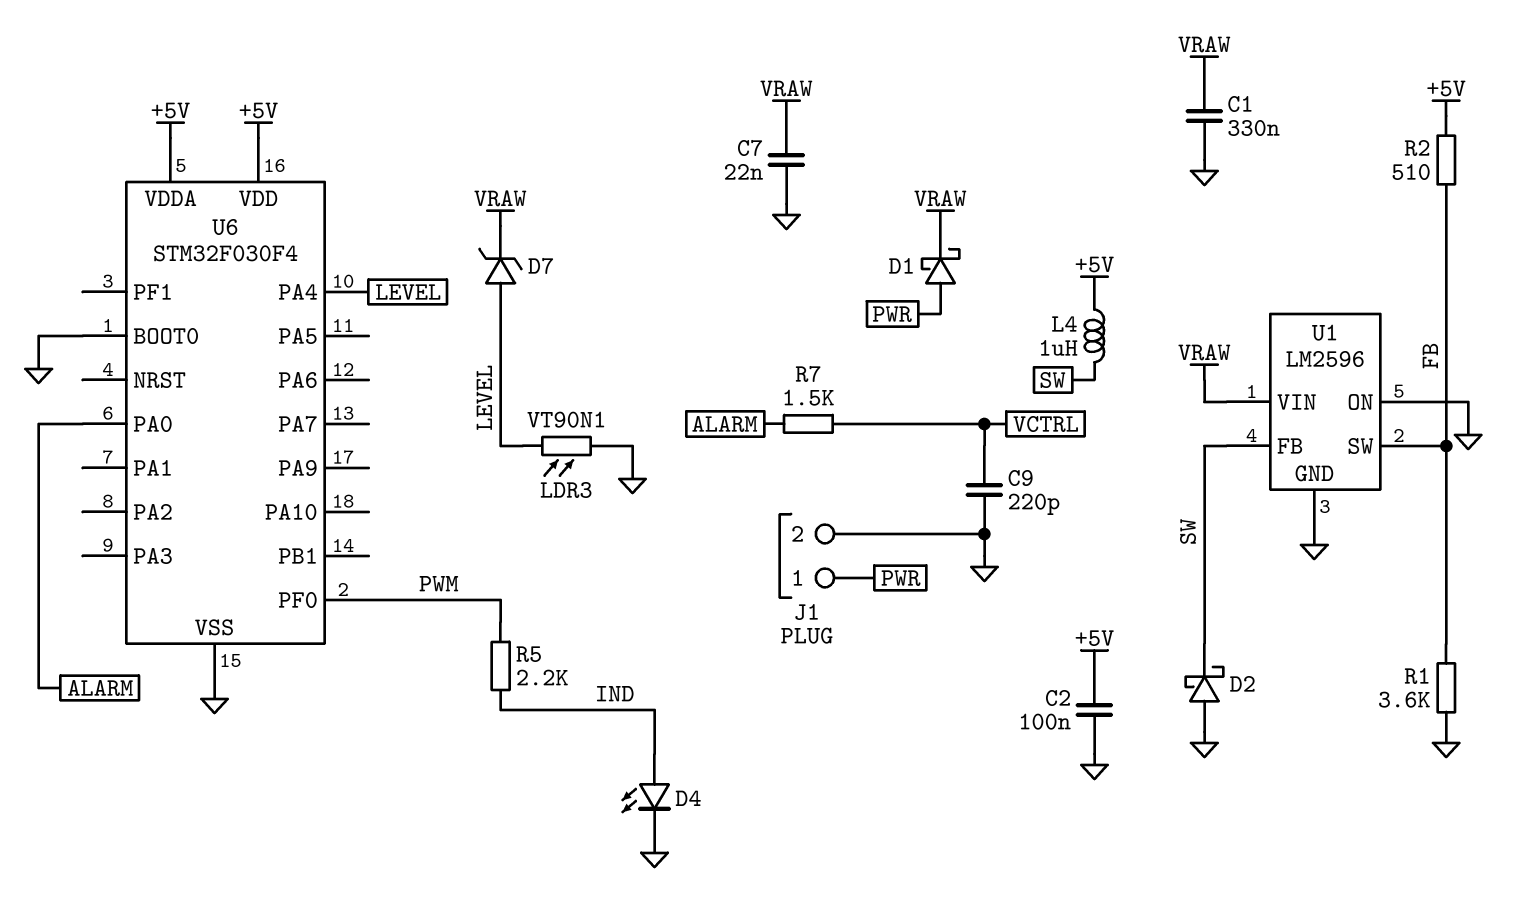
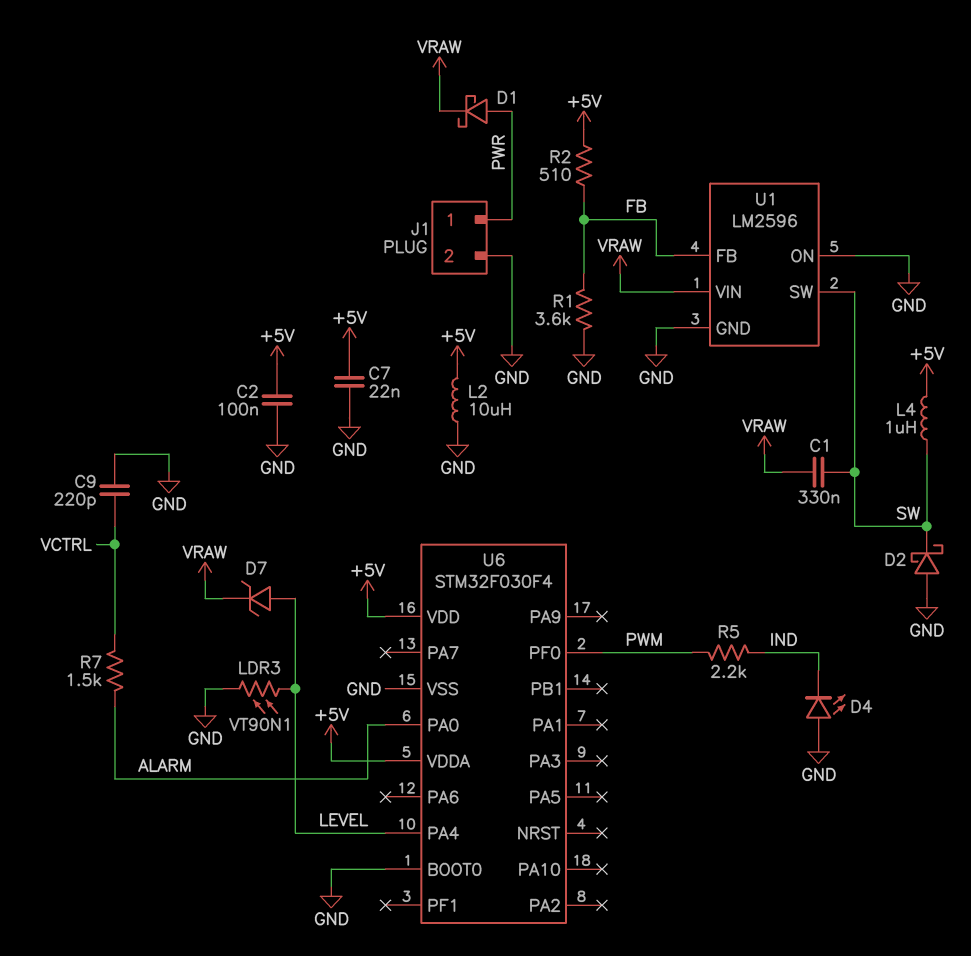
C1: 330nF (GND, VRAW) -> 330nF (SW, VRAW)
C7: 22nF (GND, VRAW) -> 22nF (+5V, GND)
D4: LED (A IND, K GND) -> LED (A GND, K IND)
L2: none -> 10uH (+5V, GND)
U1 pin FB: SW -> FB
U1 pin SW: FB -> SW

